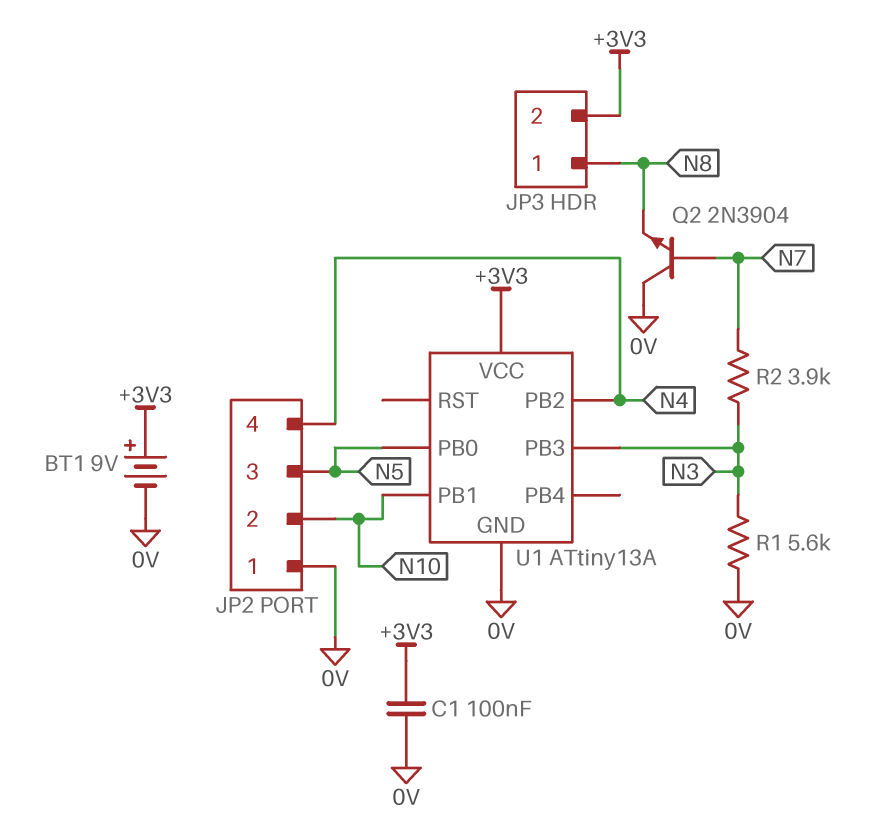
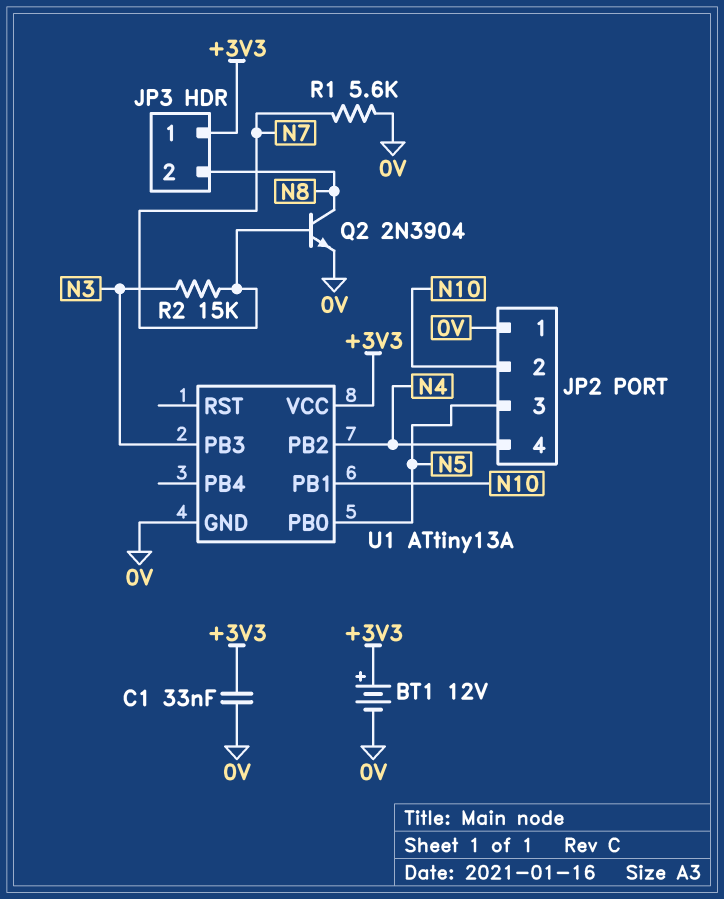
BT1: 9V (plus +3V3, minus 0V) -> 12V (plus +3V3, minus 0V)
C1: 100nF (+3V3, 0V) -> 33nF (+3V3, 0V)
JP3 pin 1: N8 -> +3V3
JP3 pin 2: +3V3 -> N8
Q2: NPN 2N3904 (B N7, C 0V, E N8) -> NPN 2N3904 (B N7, C N8, E 0V)
R1: 5.6k (0V, N3) -> 5.6k (0V, N7)
R2: 3.9k (N3, N7) -> 15k (N3, N7)

